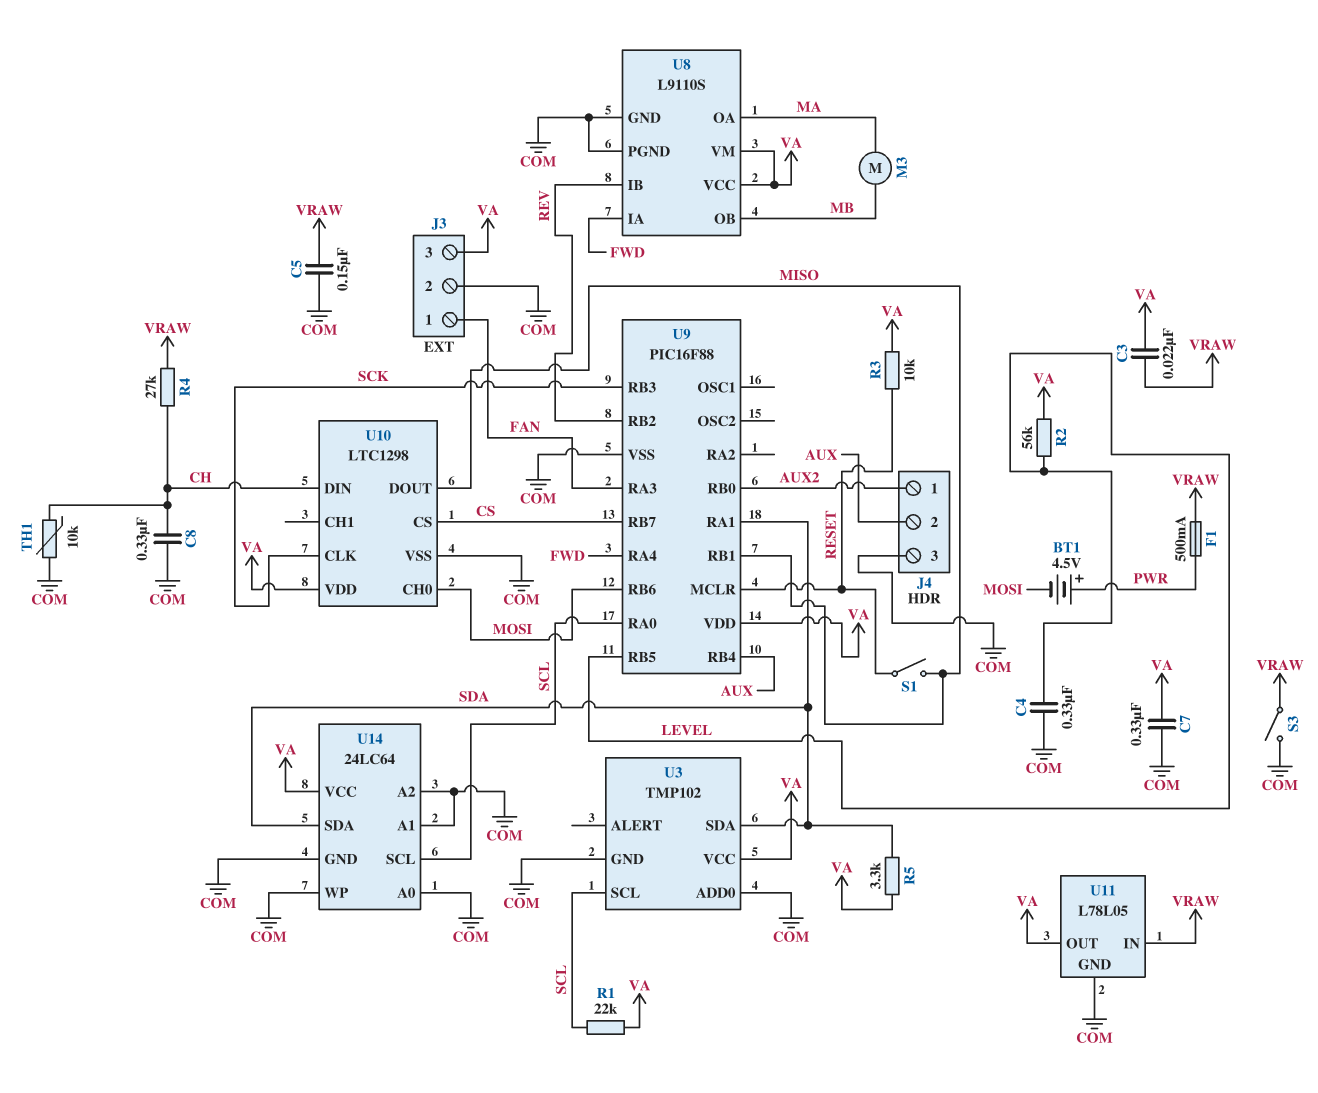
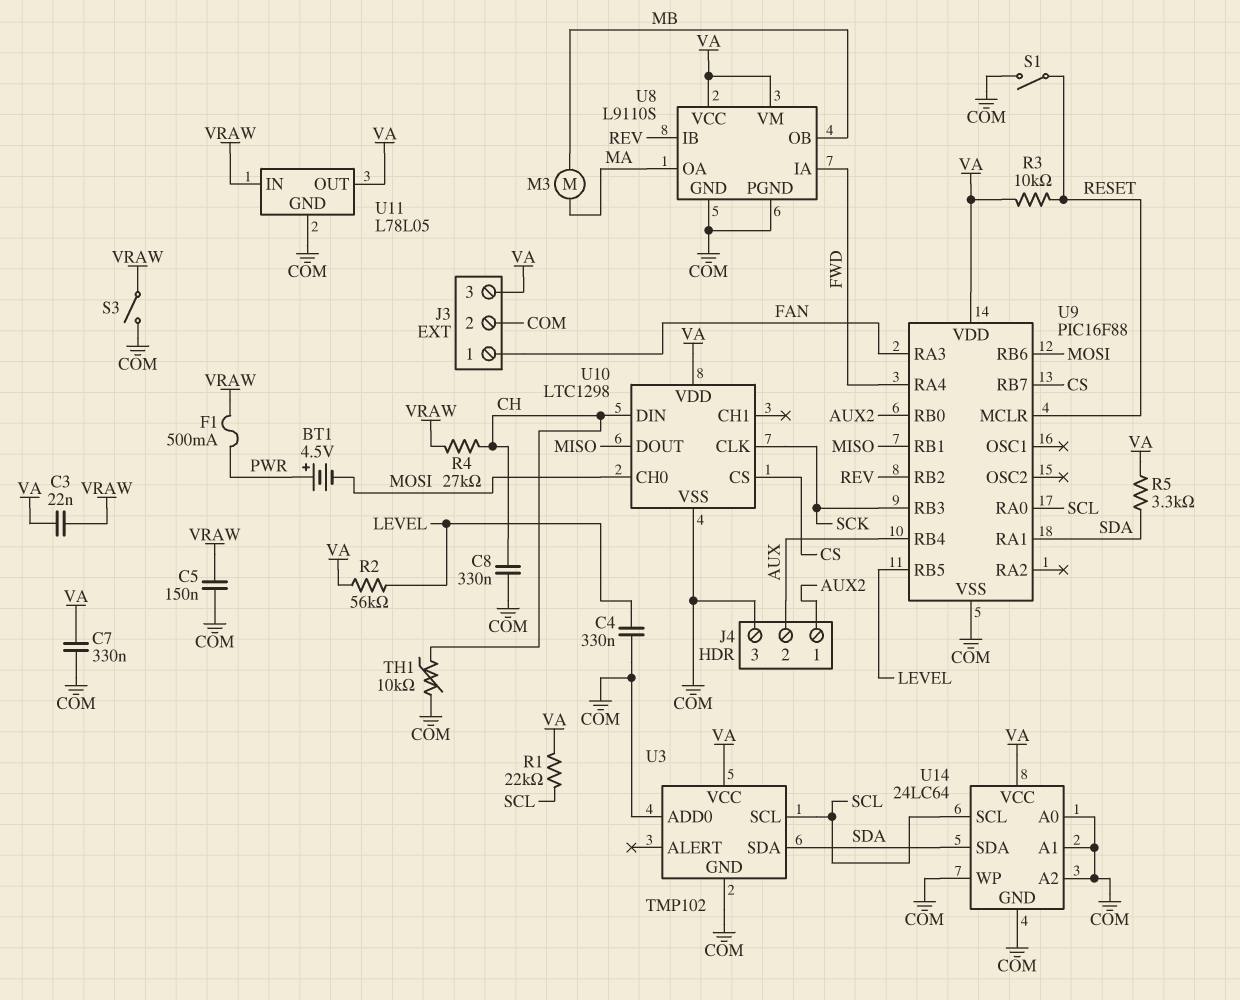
S1: switch (MISO, RESET) -> switch (COM, RESET)

